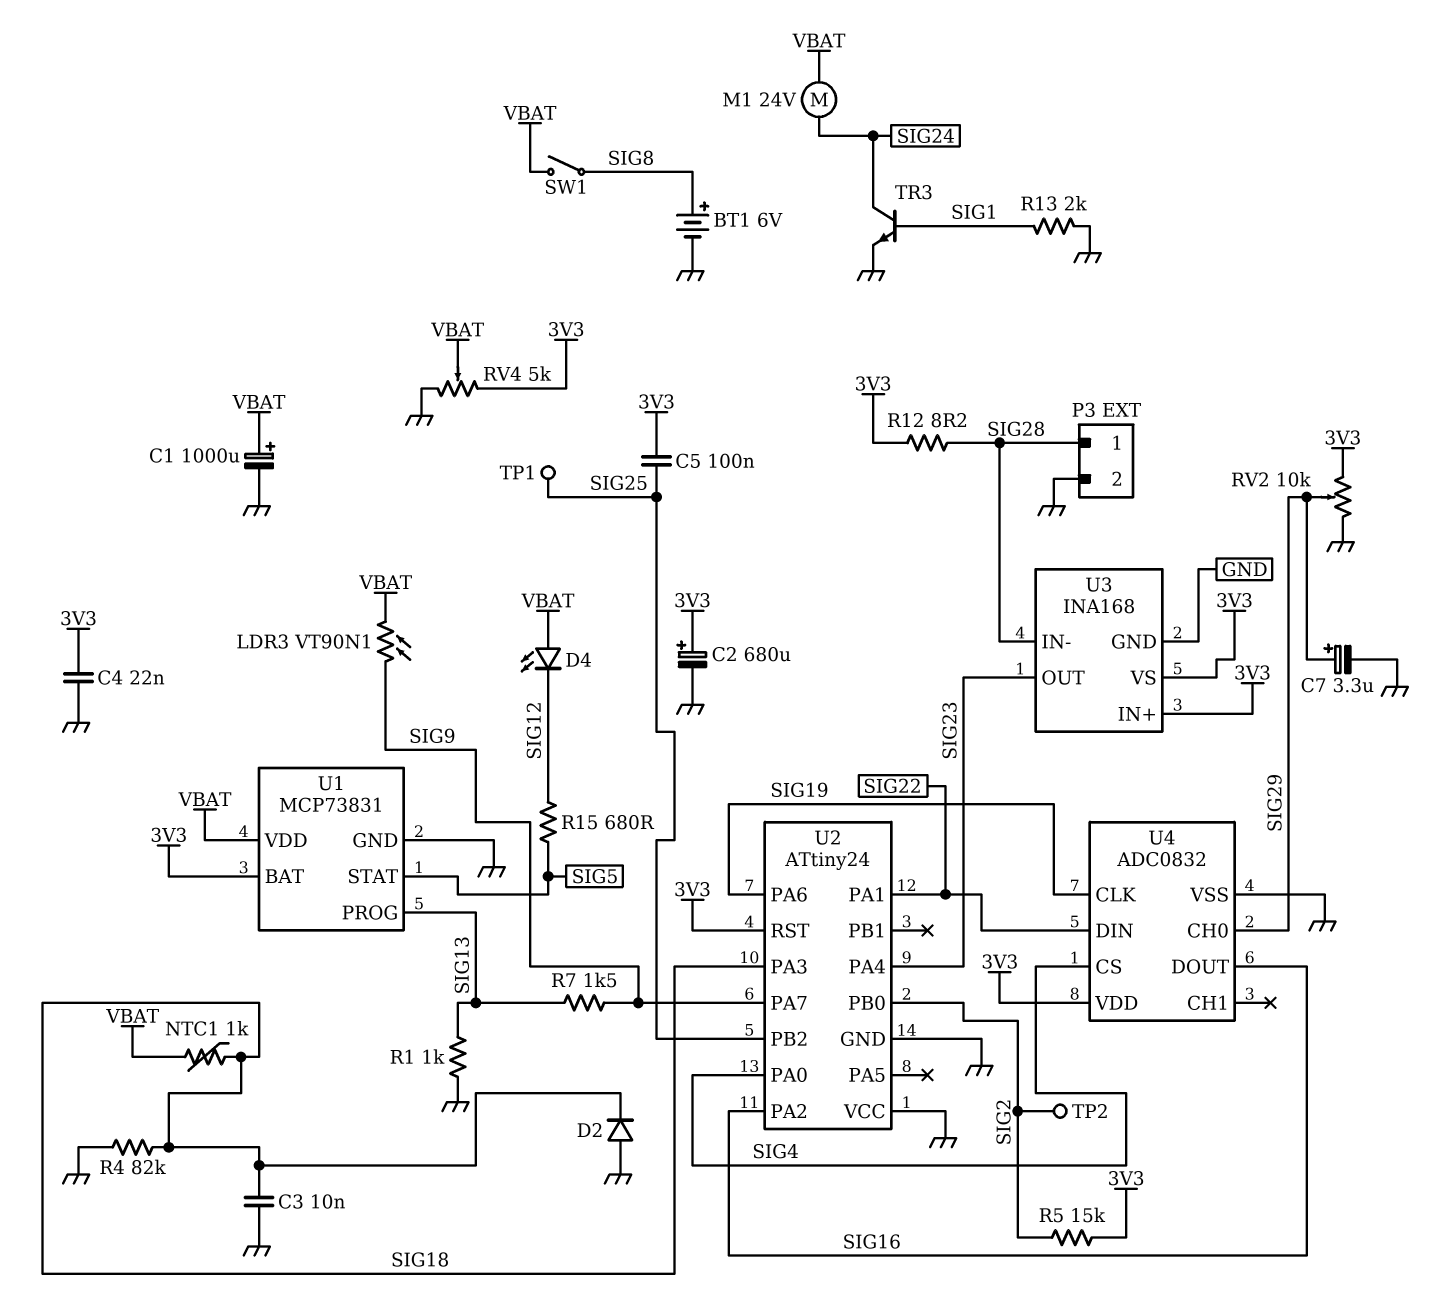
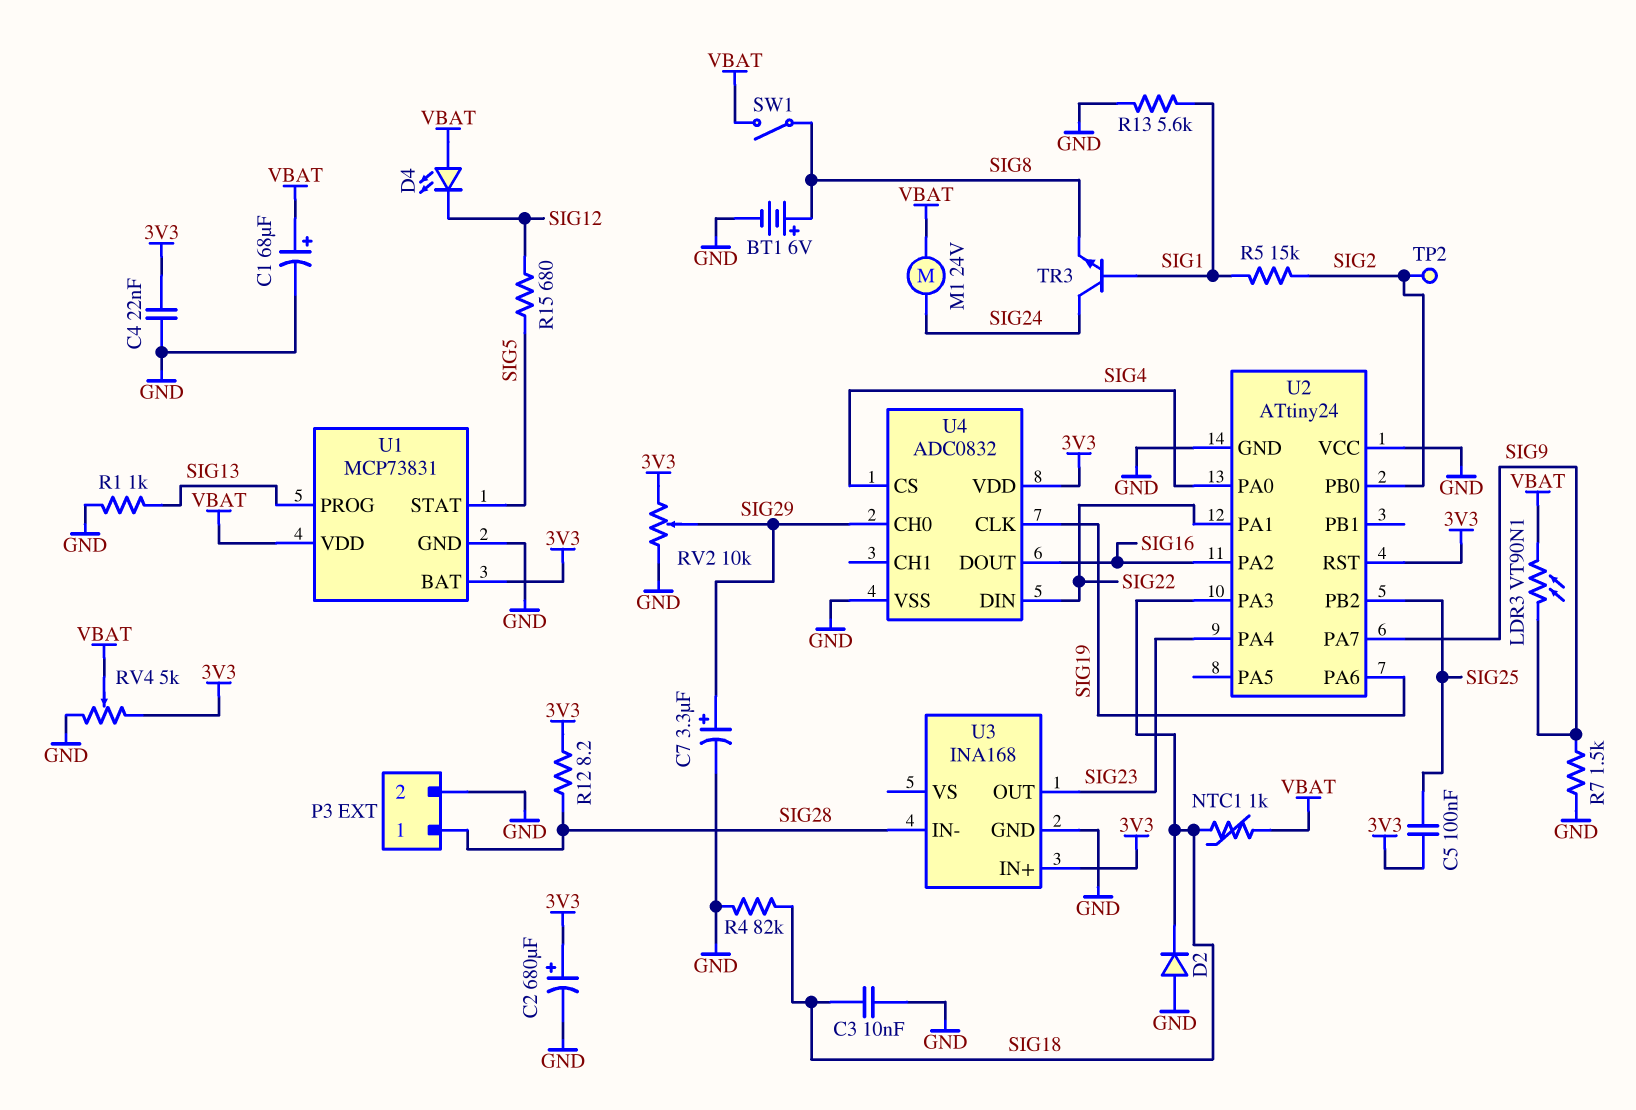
C1: 1000uF (plus VBAT, minus GND) -> 68uF (plus VBAT, minus GND)
R5: 15k (3V3, SIG2) -> 15k (SIG1, SIG2)
R7: 1.5k (SIG9, SIG13) -> 1.5k (GND, SIG9)
R13: 2k (GND, SIG1) -> 5.6k (GND, SIG1)
TP1: test point (SIG25) -> none
TR3: NPN (B SIG1, C SIG24, E GND) -> NPN (B SIG1, C SIG24, E SIG8)
U3 pin VS: 3V3 -> none

